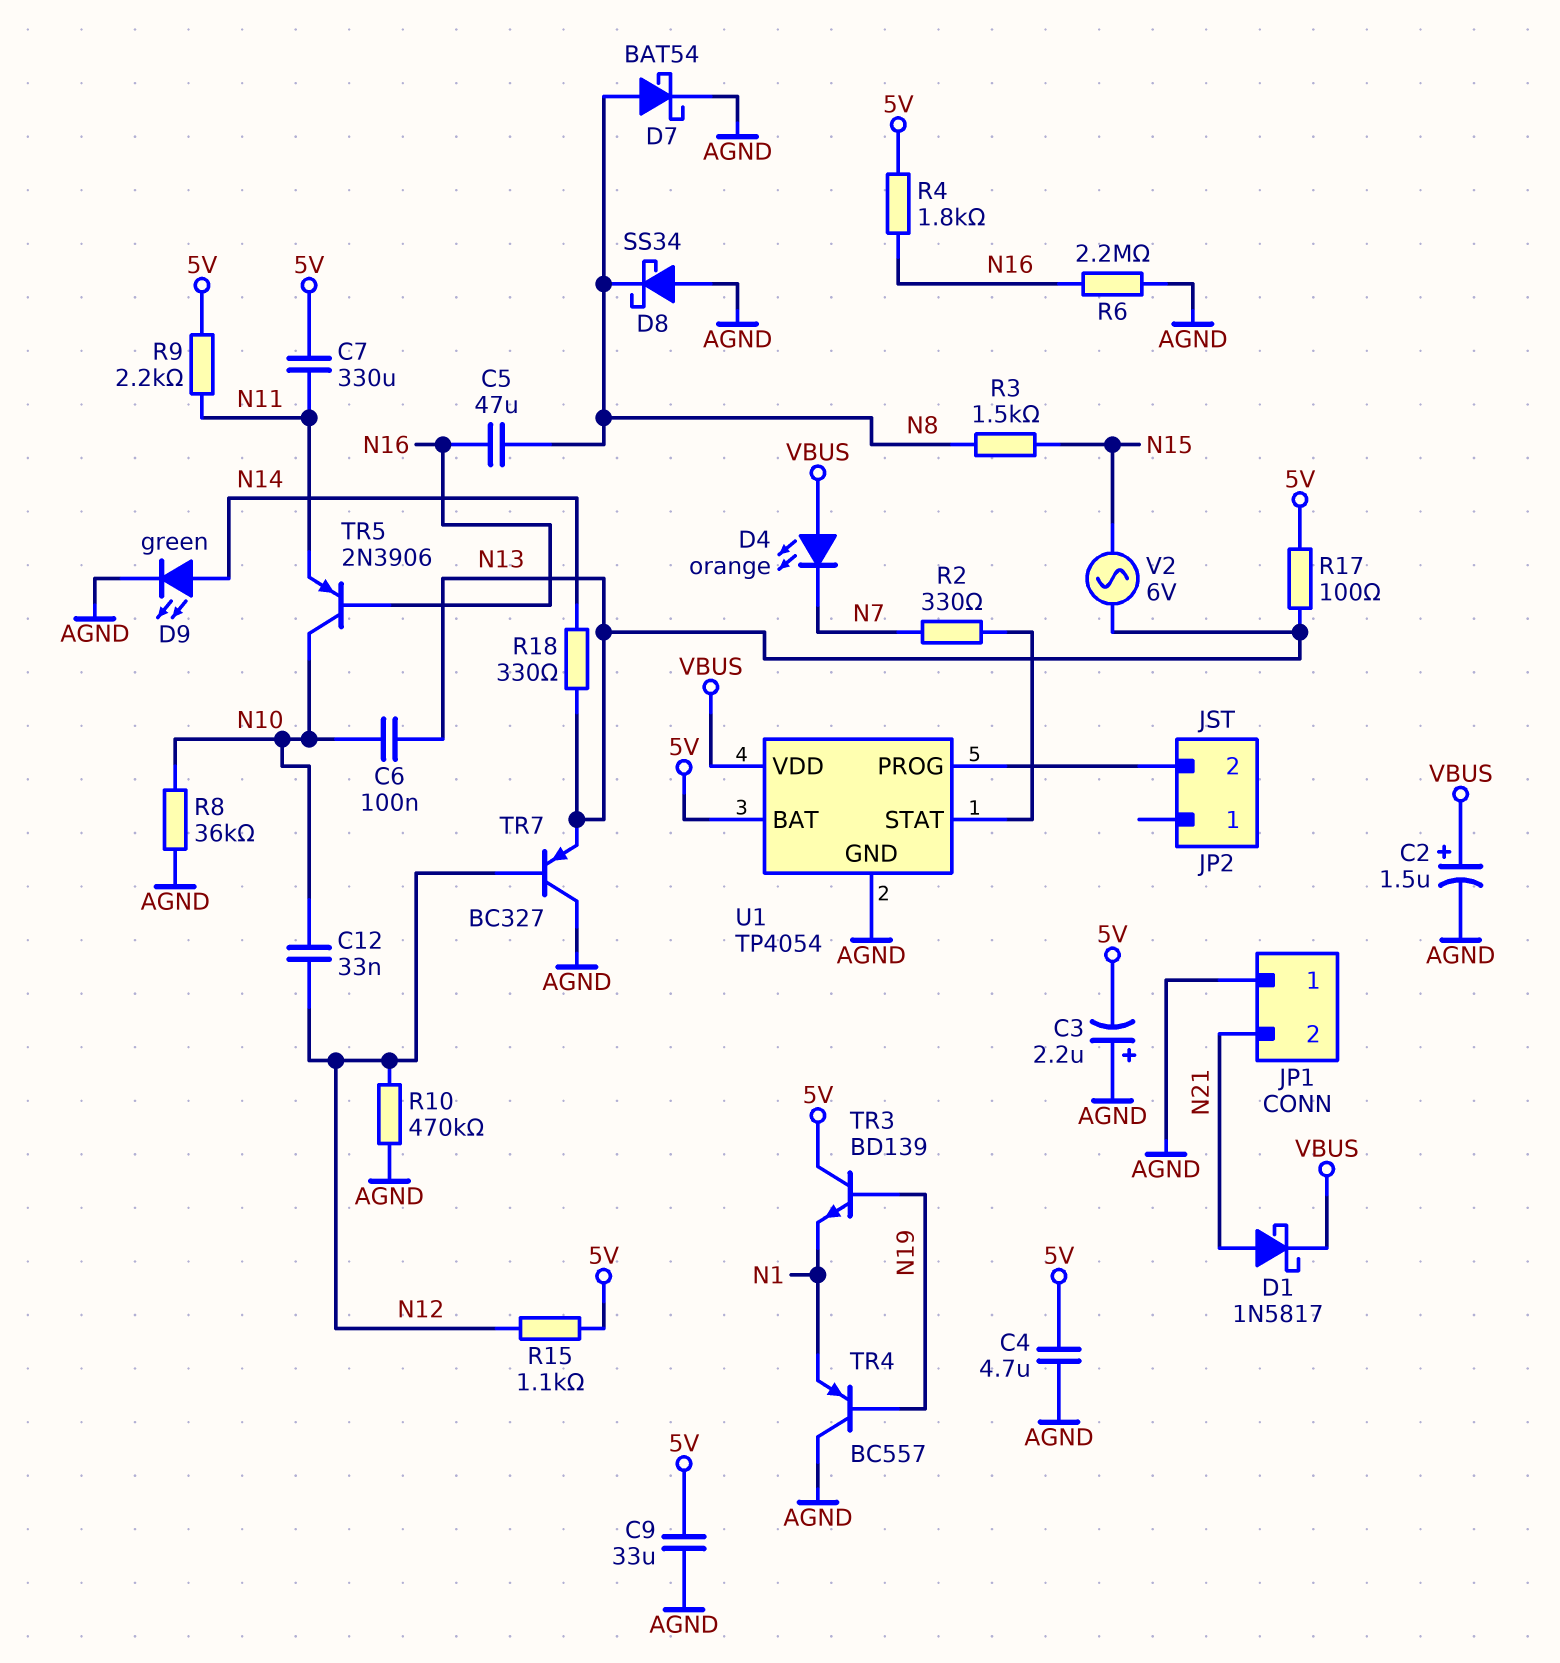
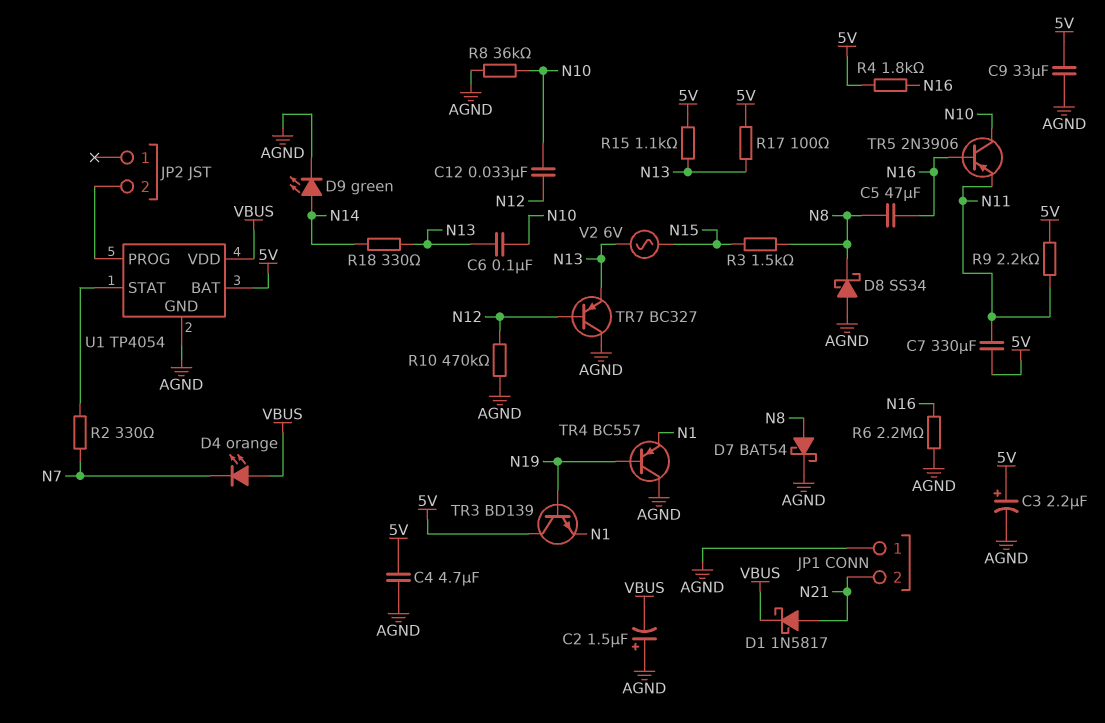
C2: 1.5uF (plus VBUS, minus AGND) -> 1.5uF (plus AGND, minus VBUS)
C3: 2.2uF (plus AGND, minus 5V) -> 2.2uF (plus 5V, minus AGND)
R15: 1.1k (5V, N12) -> 1.1k (5V, N13)

